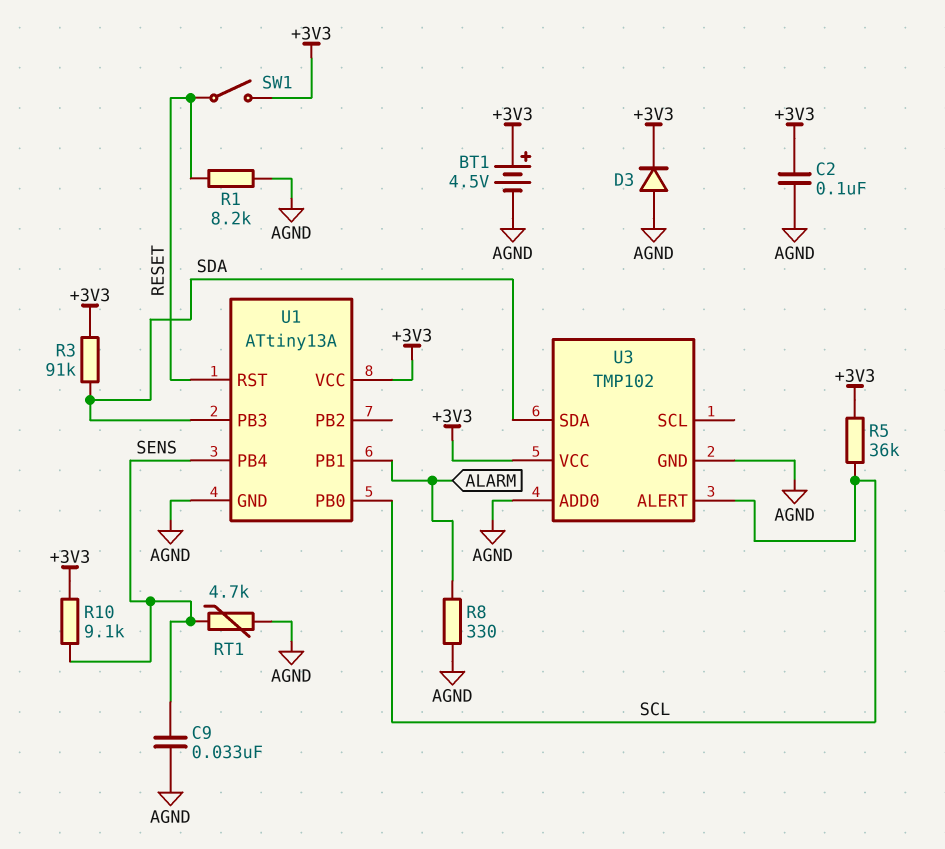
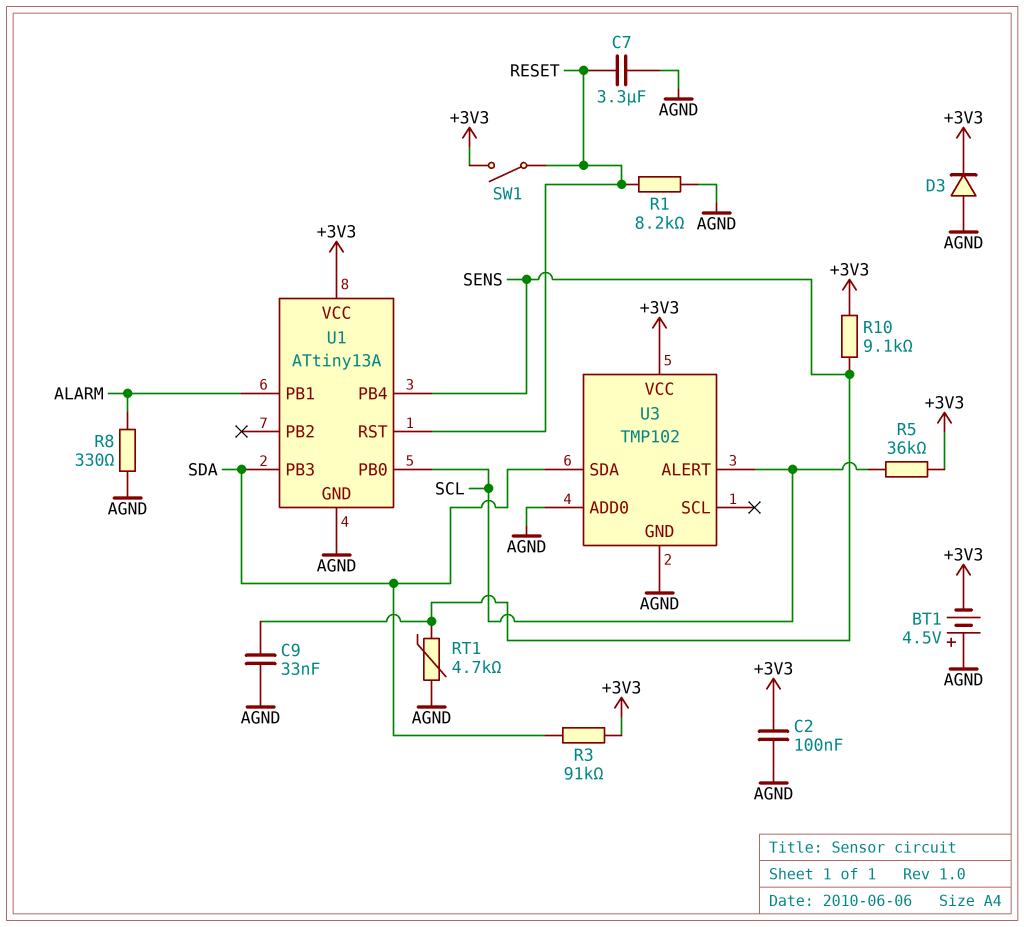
BT1: 4.5V (plus +3V3, minus AGND) -> 4.5V (plus AGND, minus +3V3)
C7: none -> 3.3uF (AGND, RESET)

